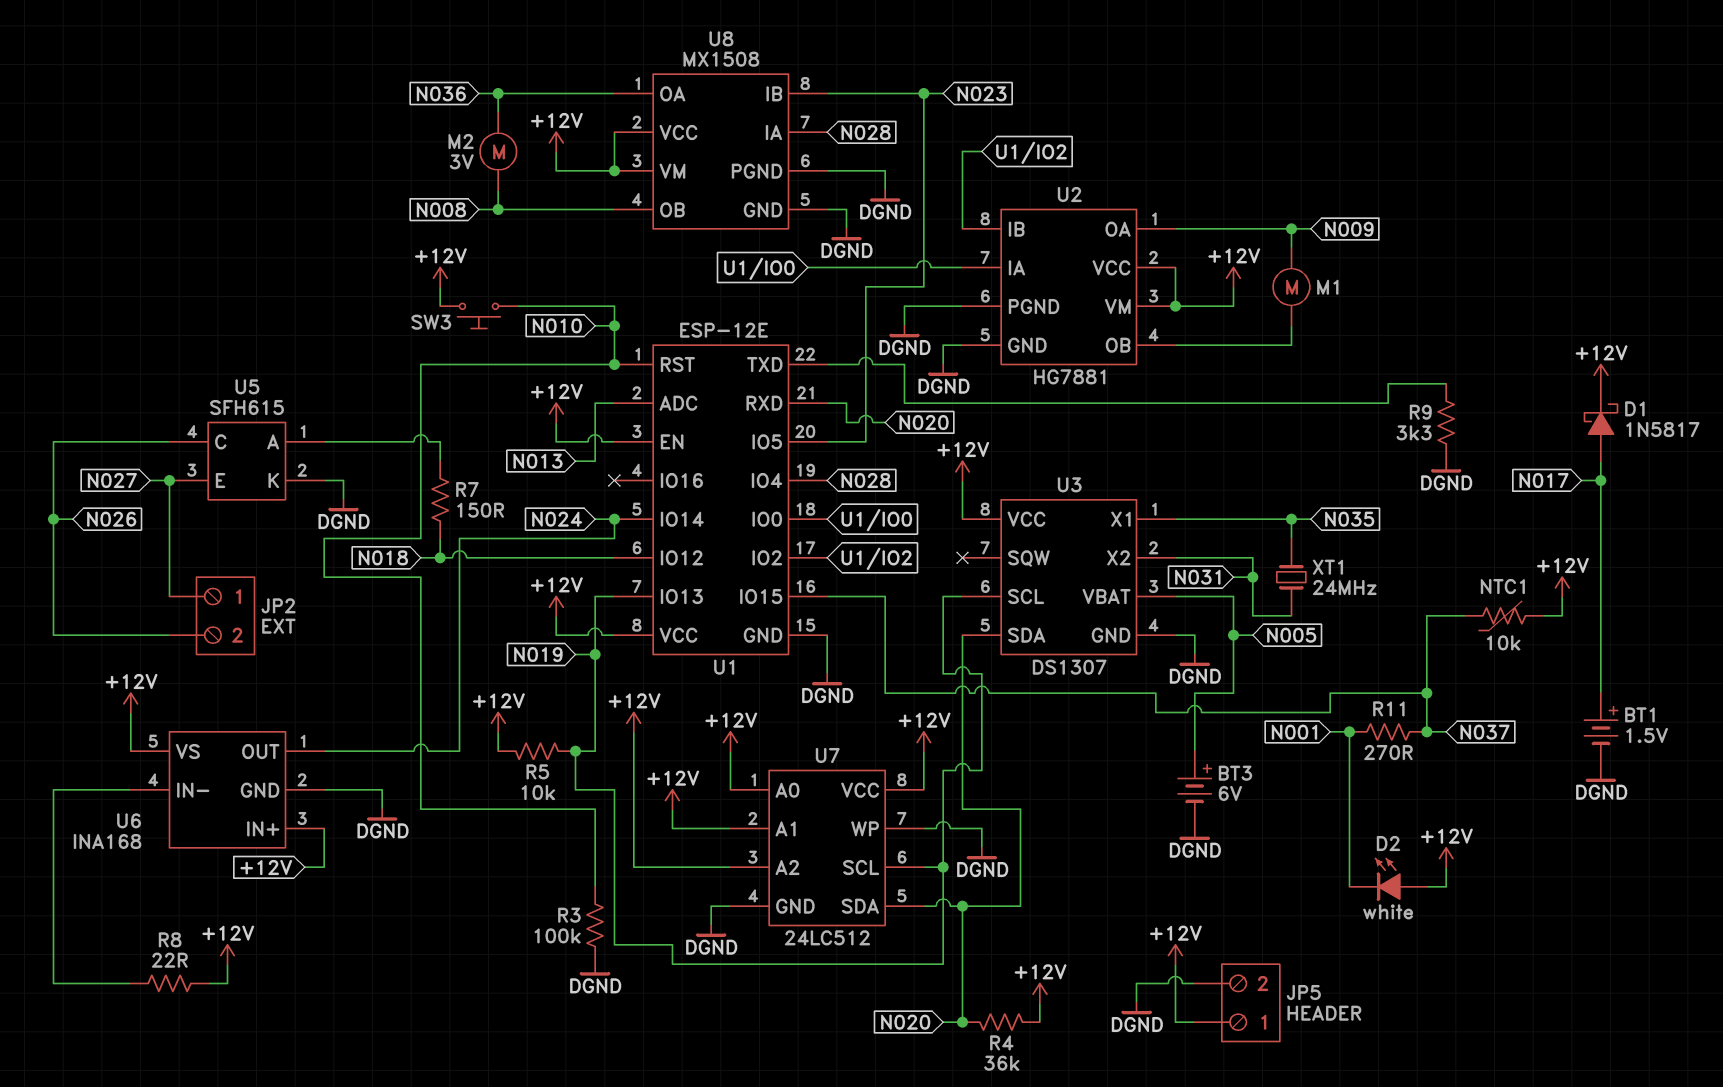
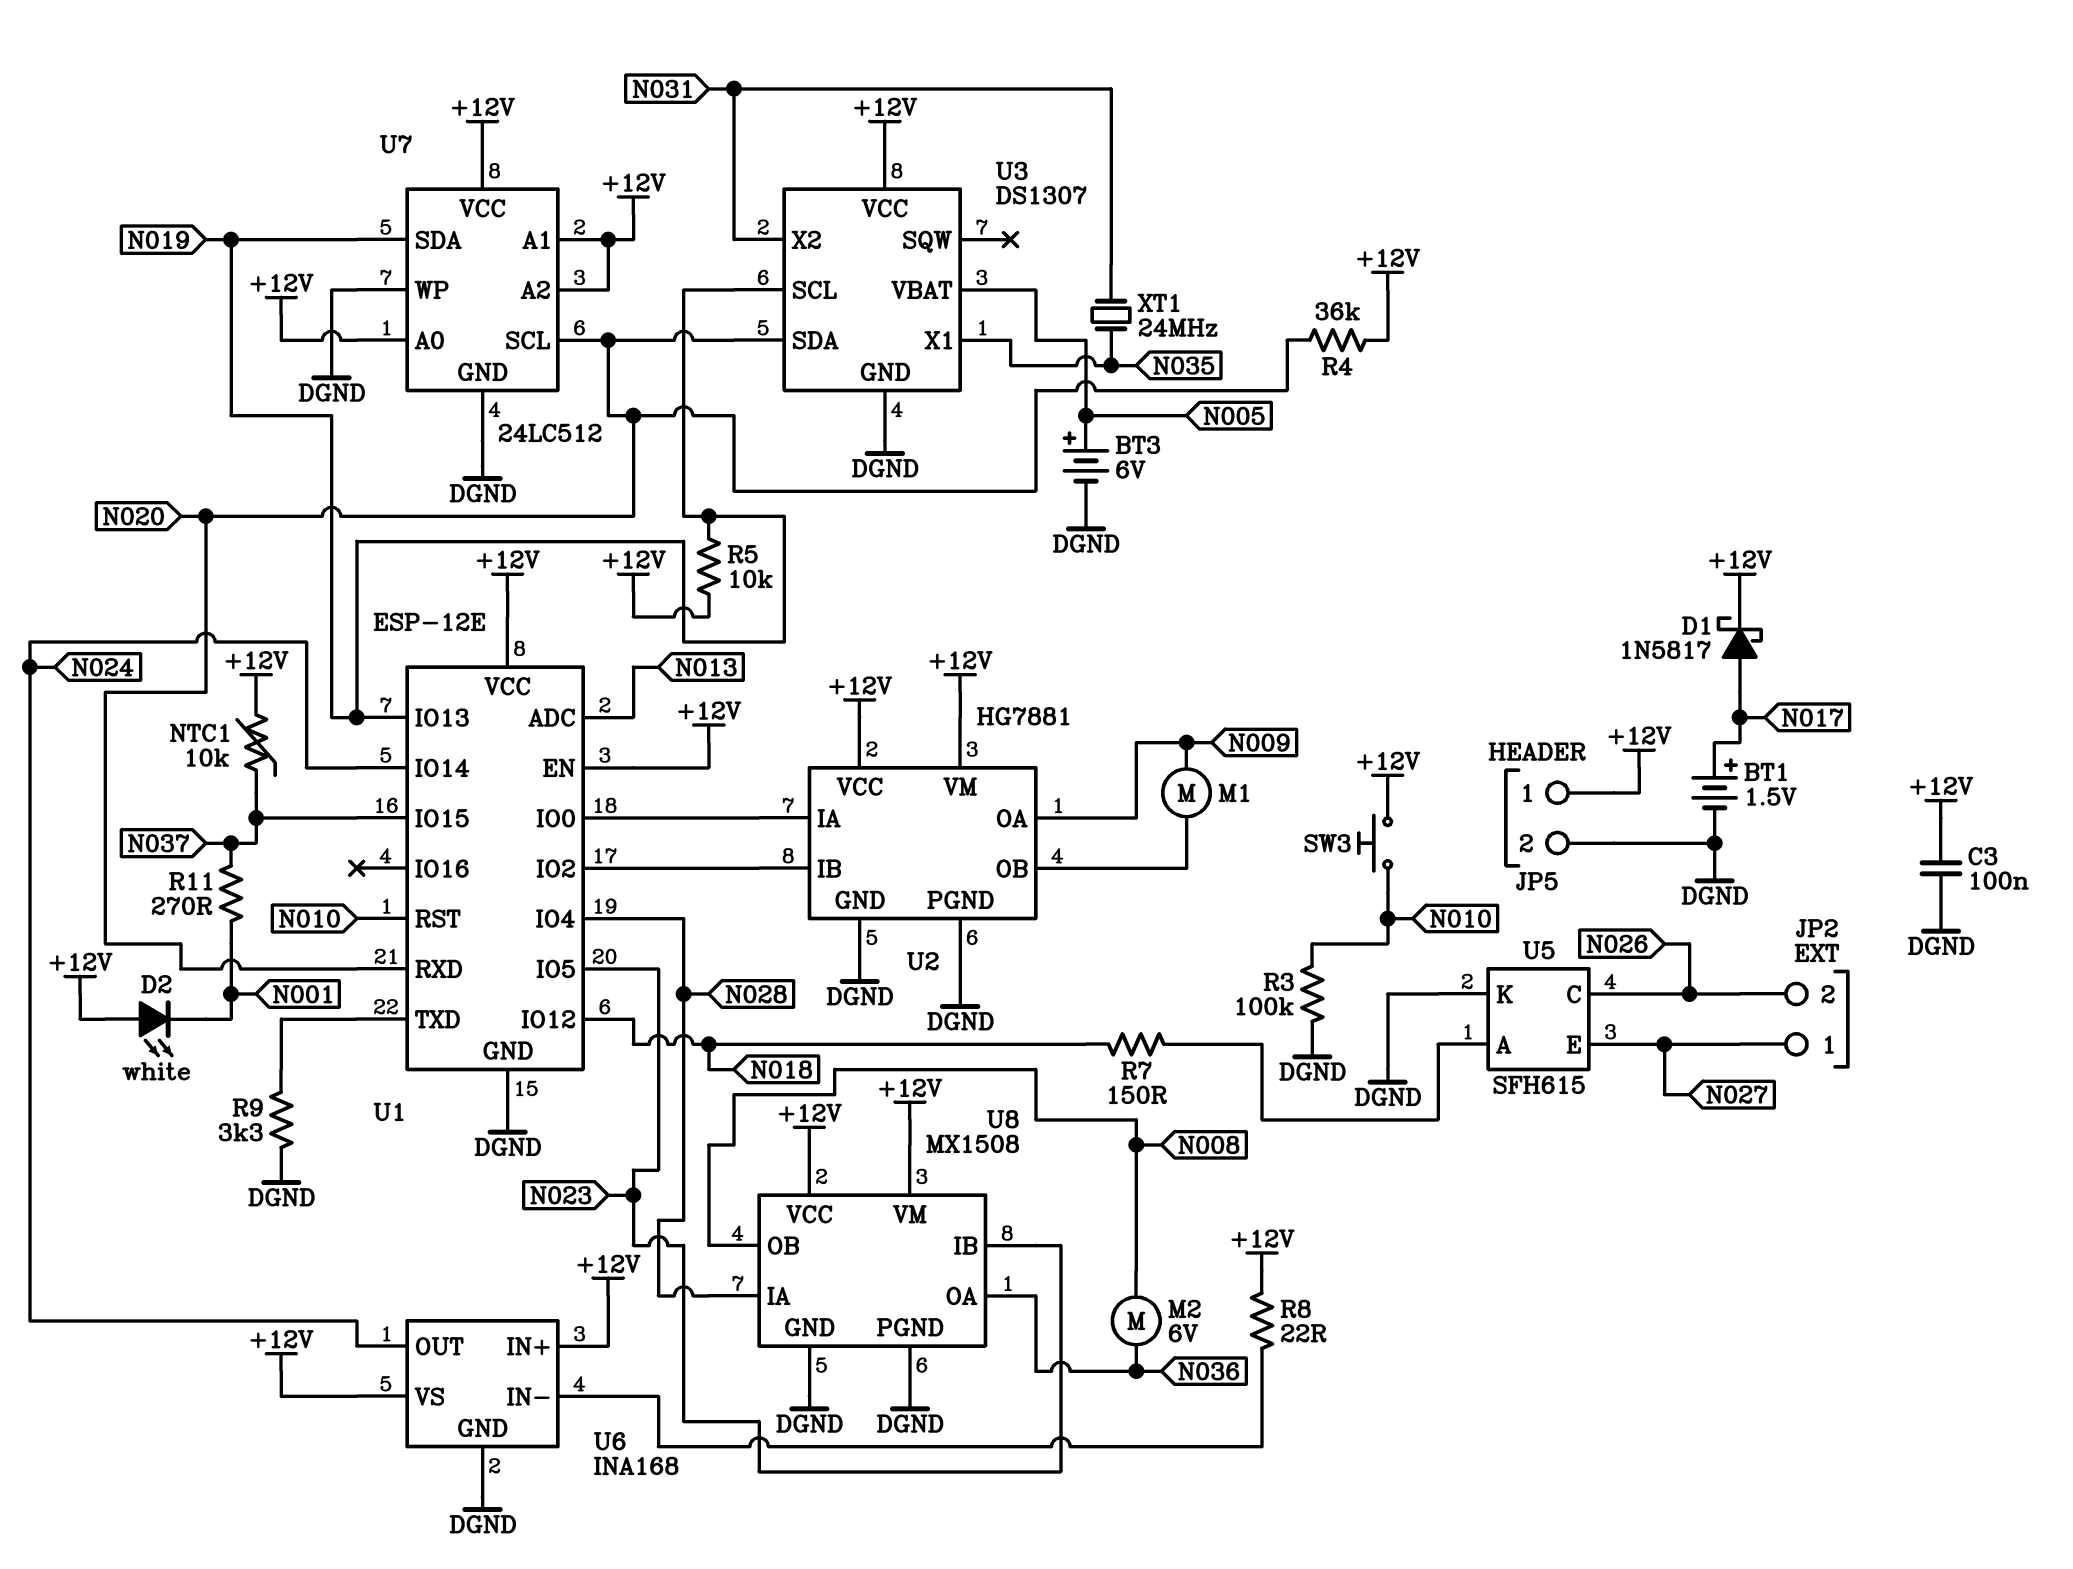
C3: none -> 100nF (+12V, DGND)
M2: motor 3V (N008, N036) -> motor 6V (N008, N036)
U7 pin SCL: N019 -> N020
U7 pin SDA: N020 -> N019

